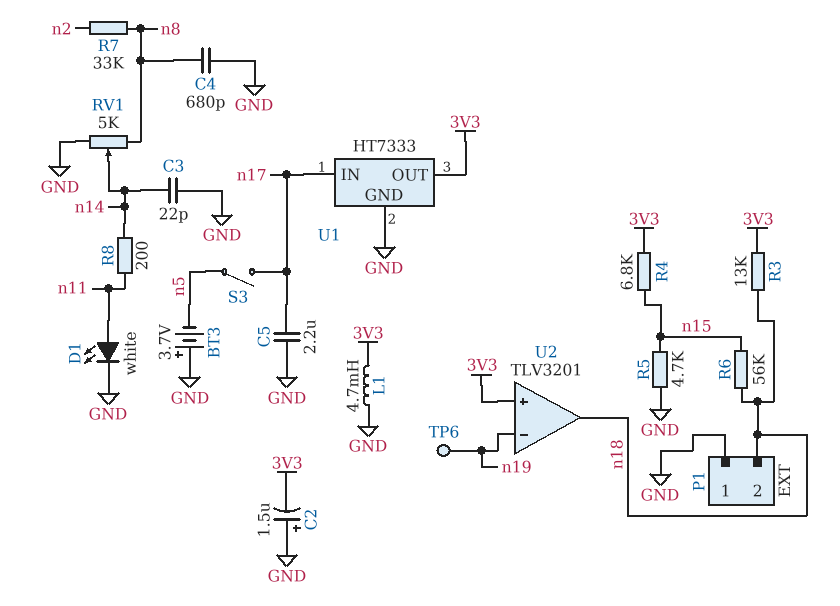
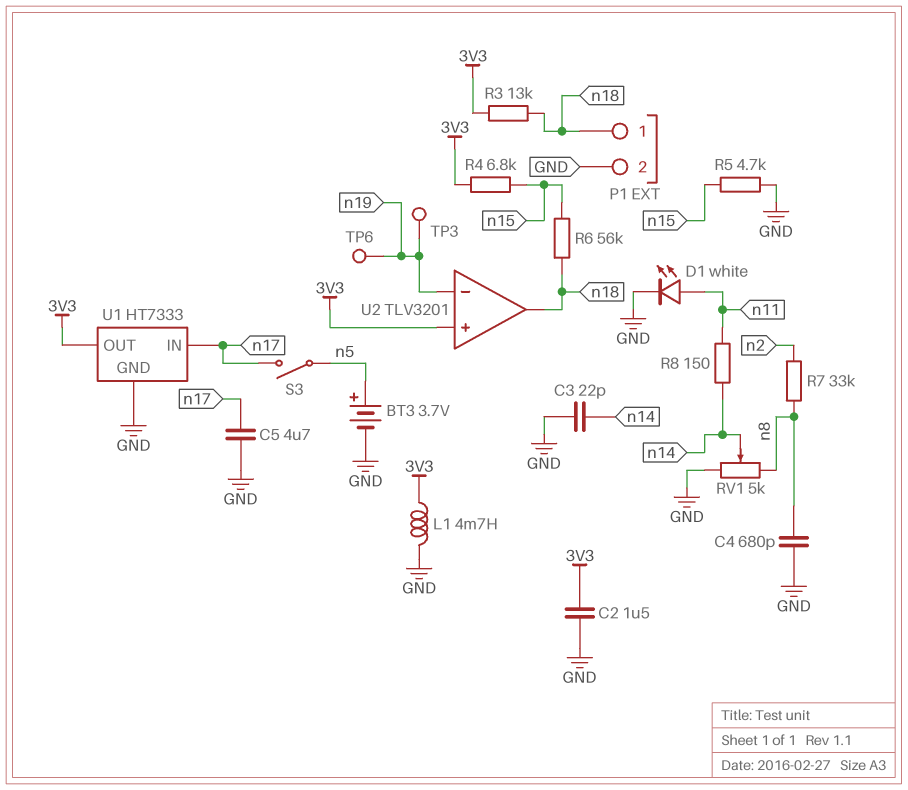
BT3: 3.7V (plus GND, minus n5) -> 3.7V (plus n5, minus GND)
C2: 1.5uF (plus GND, minus 3V3) -> 1.5uF (3V3, GND)
C5: 2.2uF (GND, n17) -> 4.7uF (GND, n17)
P1 pin 1: GND -> n18
P1 pin 2: n18 -> GND
R8: 200 (n11, n14) -> 150 (n11, n14)
TP3: none -> test point (n19)

